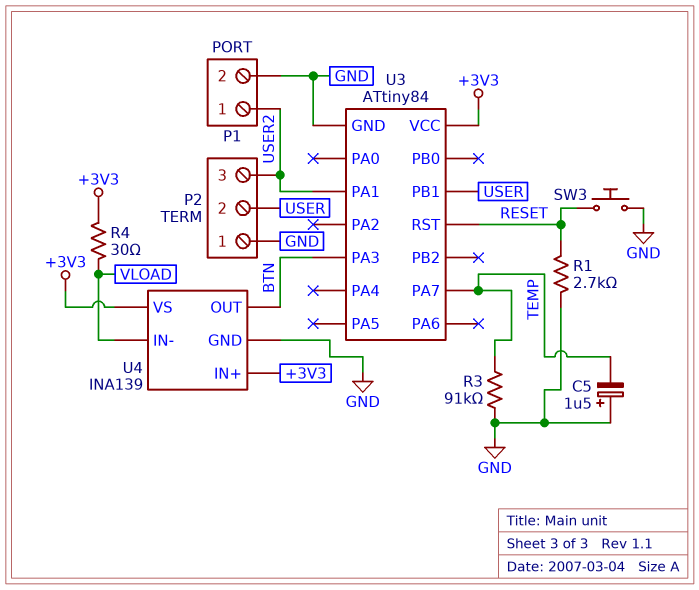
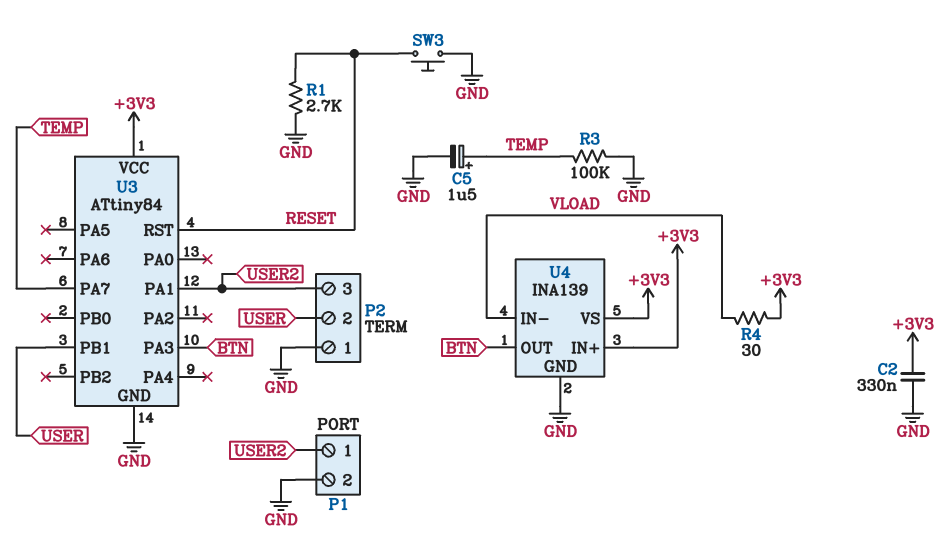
C2: none -> 330nF (+3V3, GND)
C5: 1.5uF (plus GND, minus TEMP) -> 1.5uF (plus TEMP, minus GND)
R3: 91k (GND, TEMP) -> 100k (GND, TEMP)

